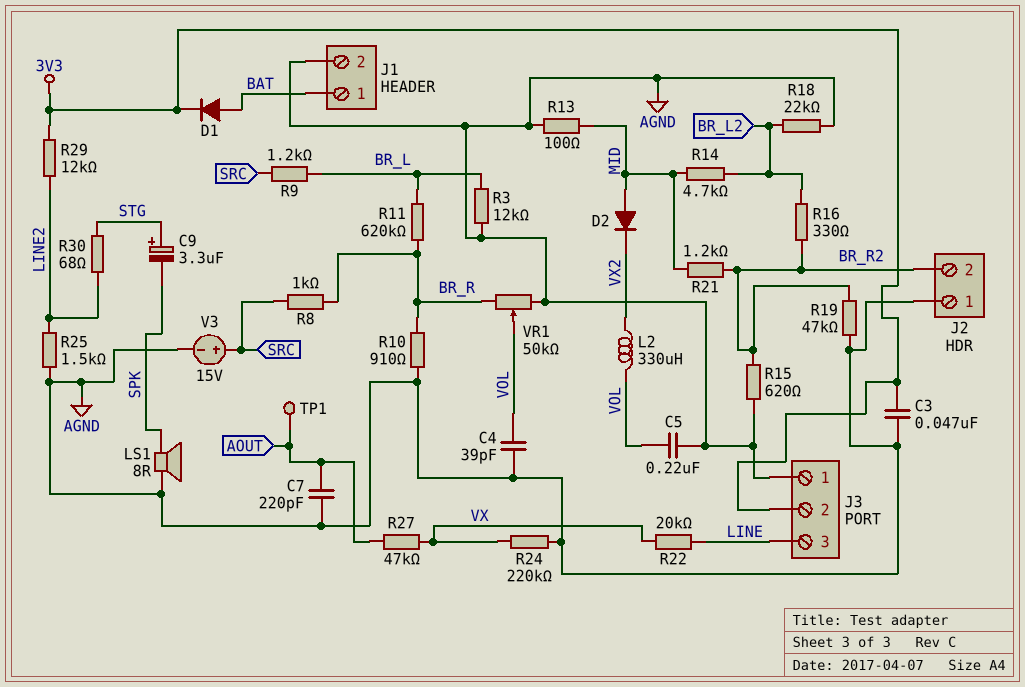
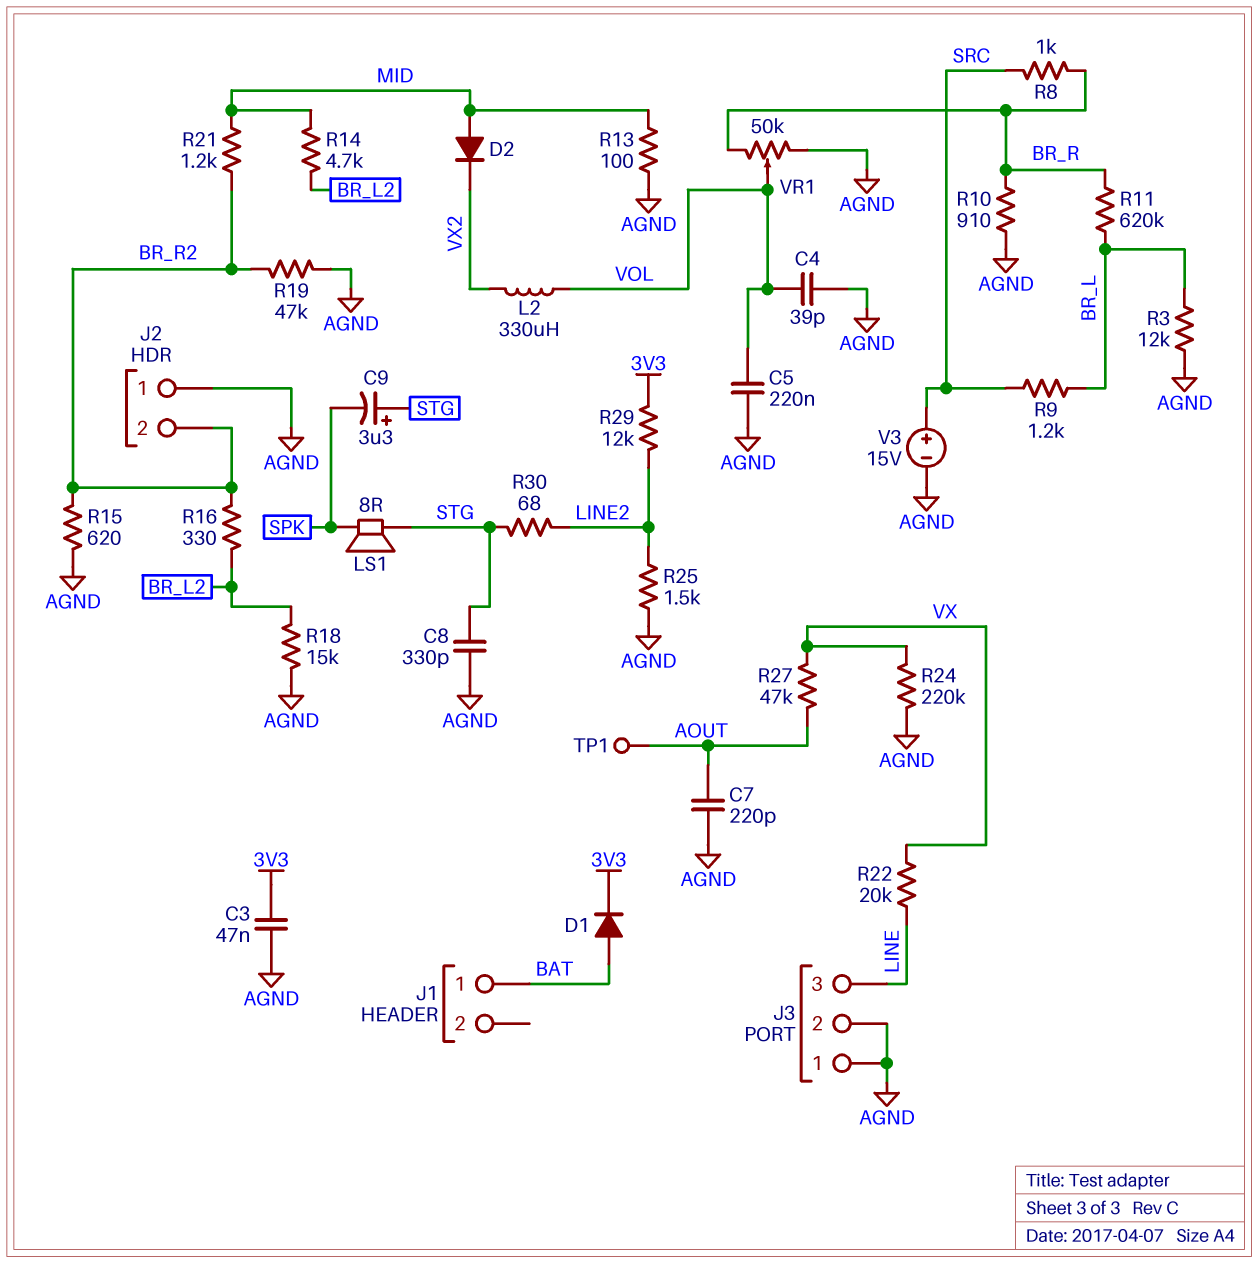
C8: none -> 330pF (AGND, STG)
J1 pin 2: AGND -> none
J3 pin 2: 3V3 -> AGND
LS1: speaker 8R (AGND, SPK) -> speaker 8R (SPK, STG)
R18: 22k (AGND, BR_L2) -> 15k (AGND, BR_L2)

